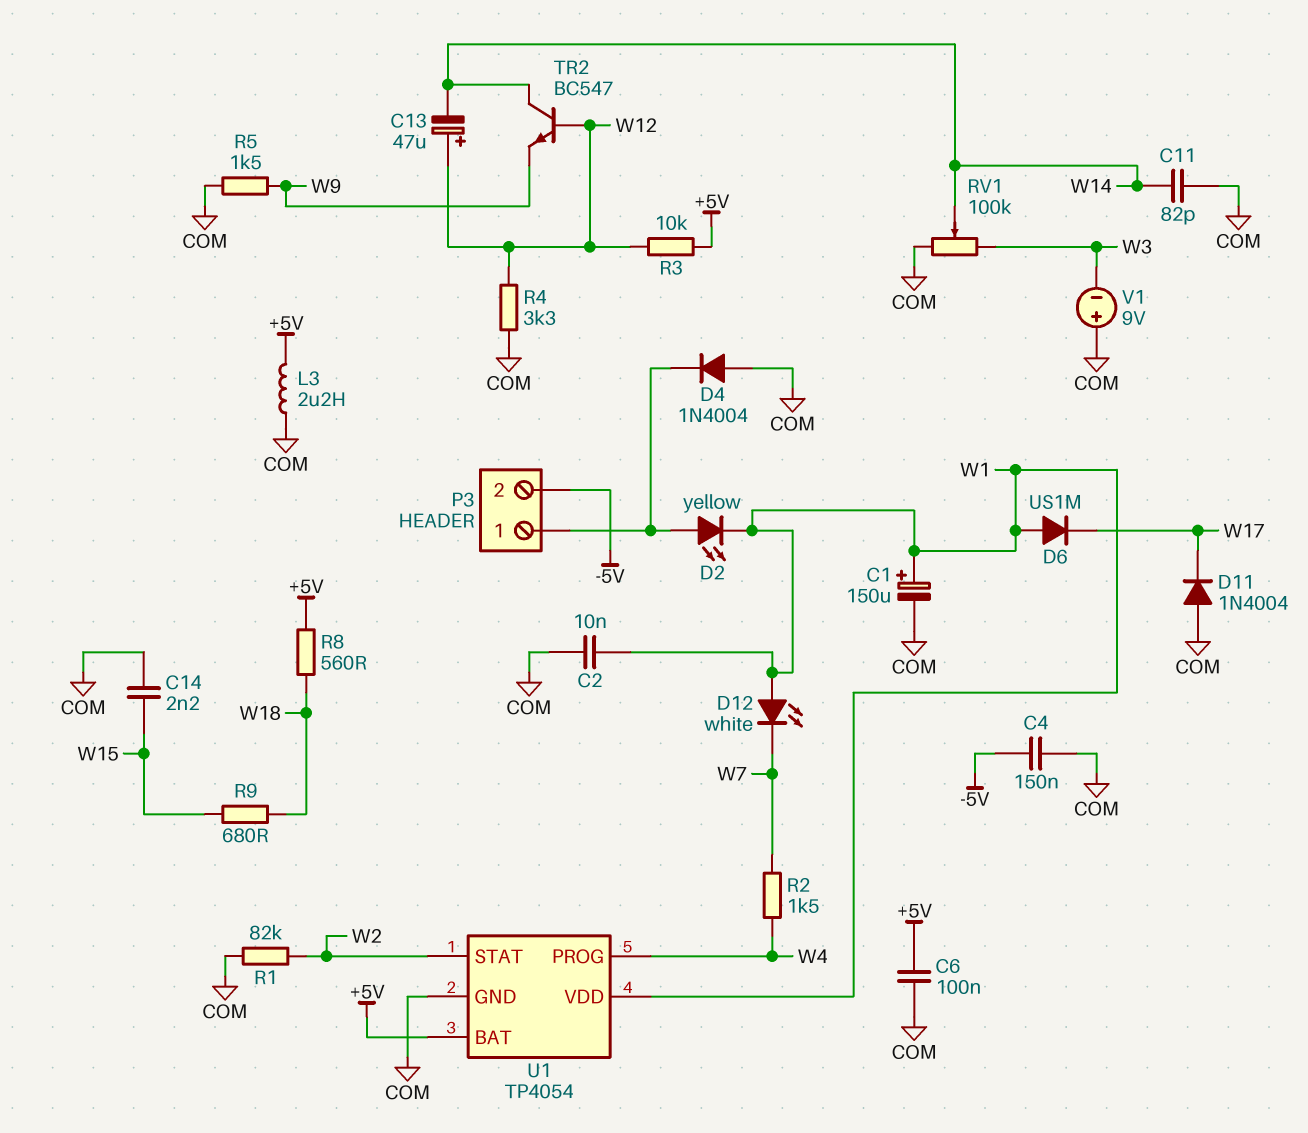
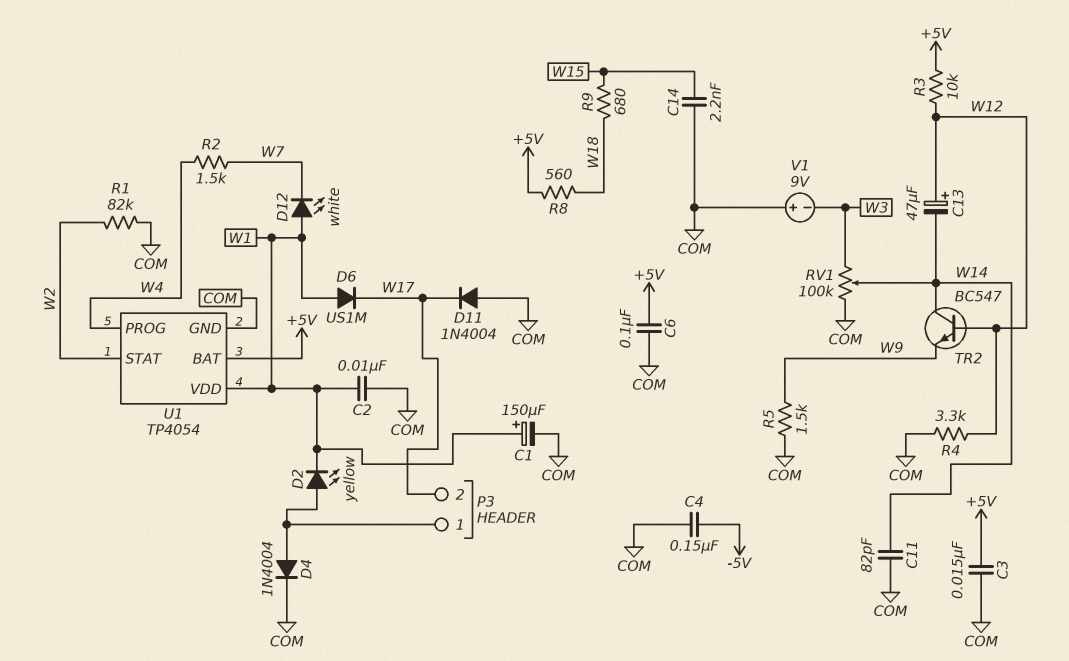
C3: none -> 15nF (+5V, COM)
D4: diode 1N4004 (A COM, K P3/1) -> diode 1N4004 (A P3/1, K COM)
L3: 2.2uH (+5V, COM) -> none
P3 pin 2: -5V -> W17

